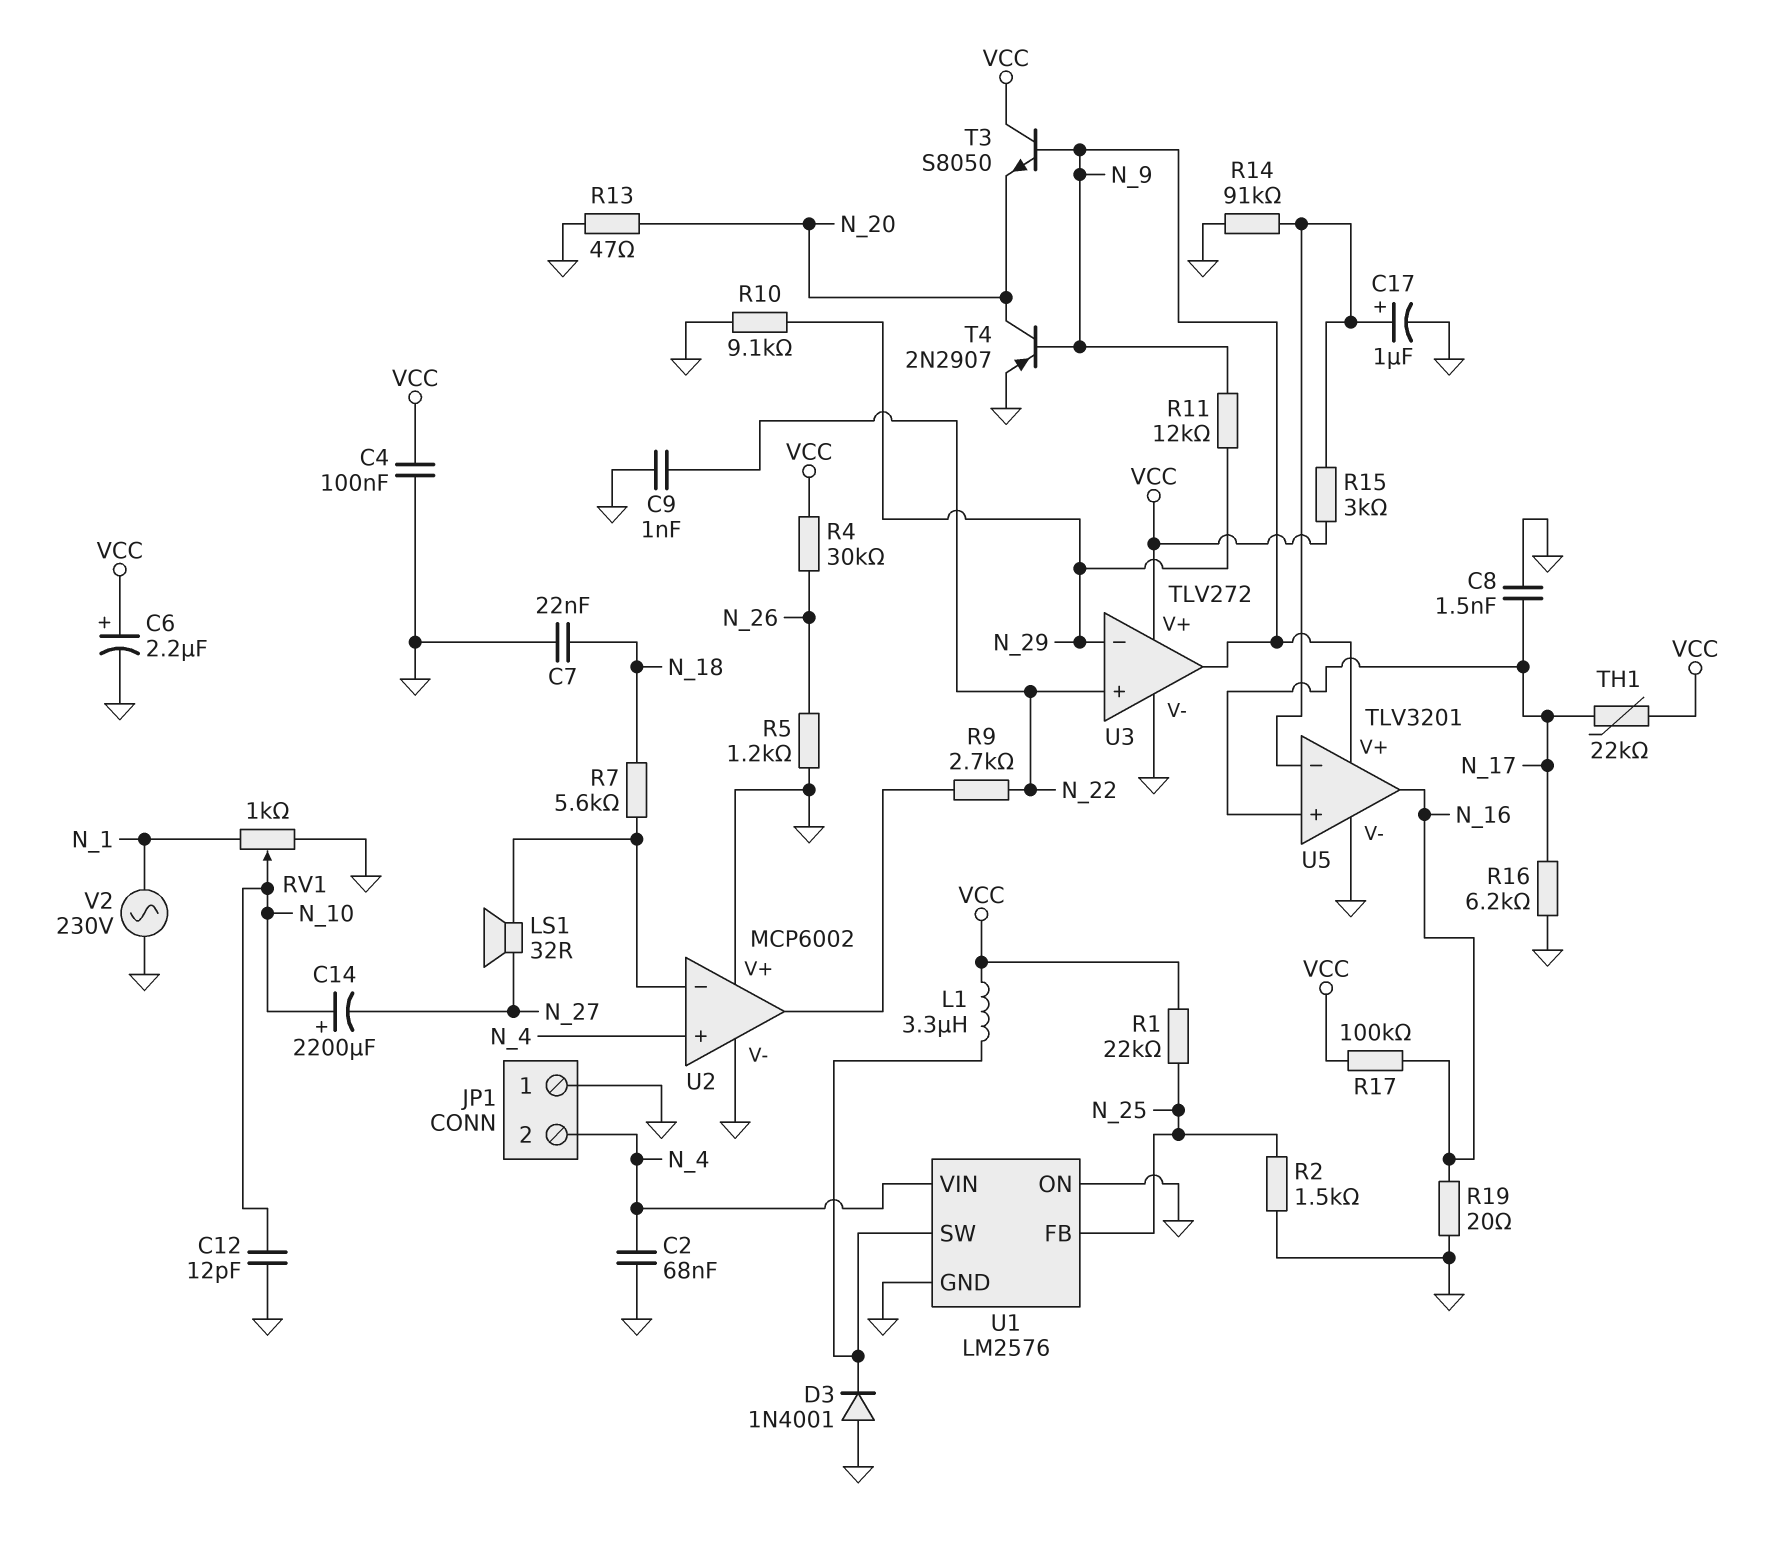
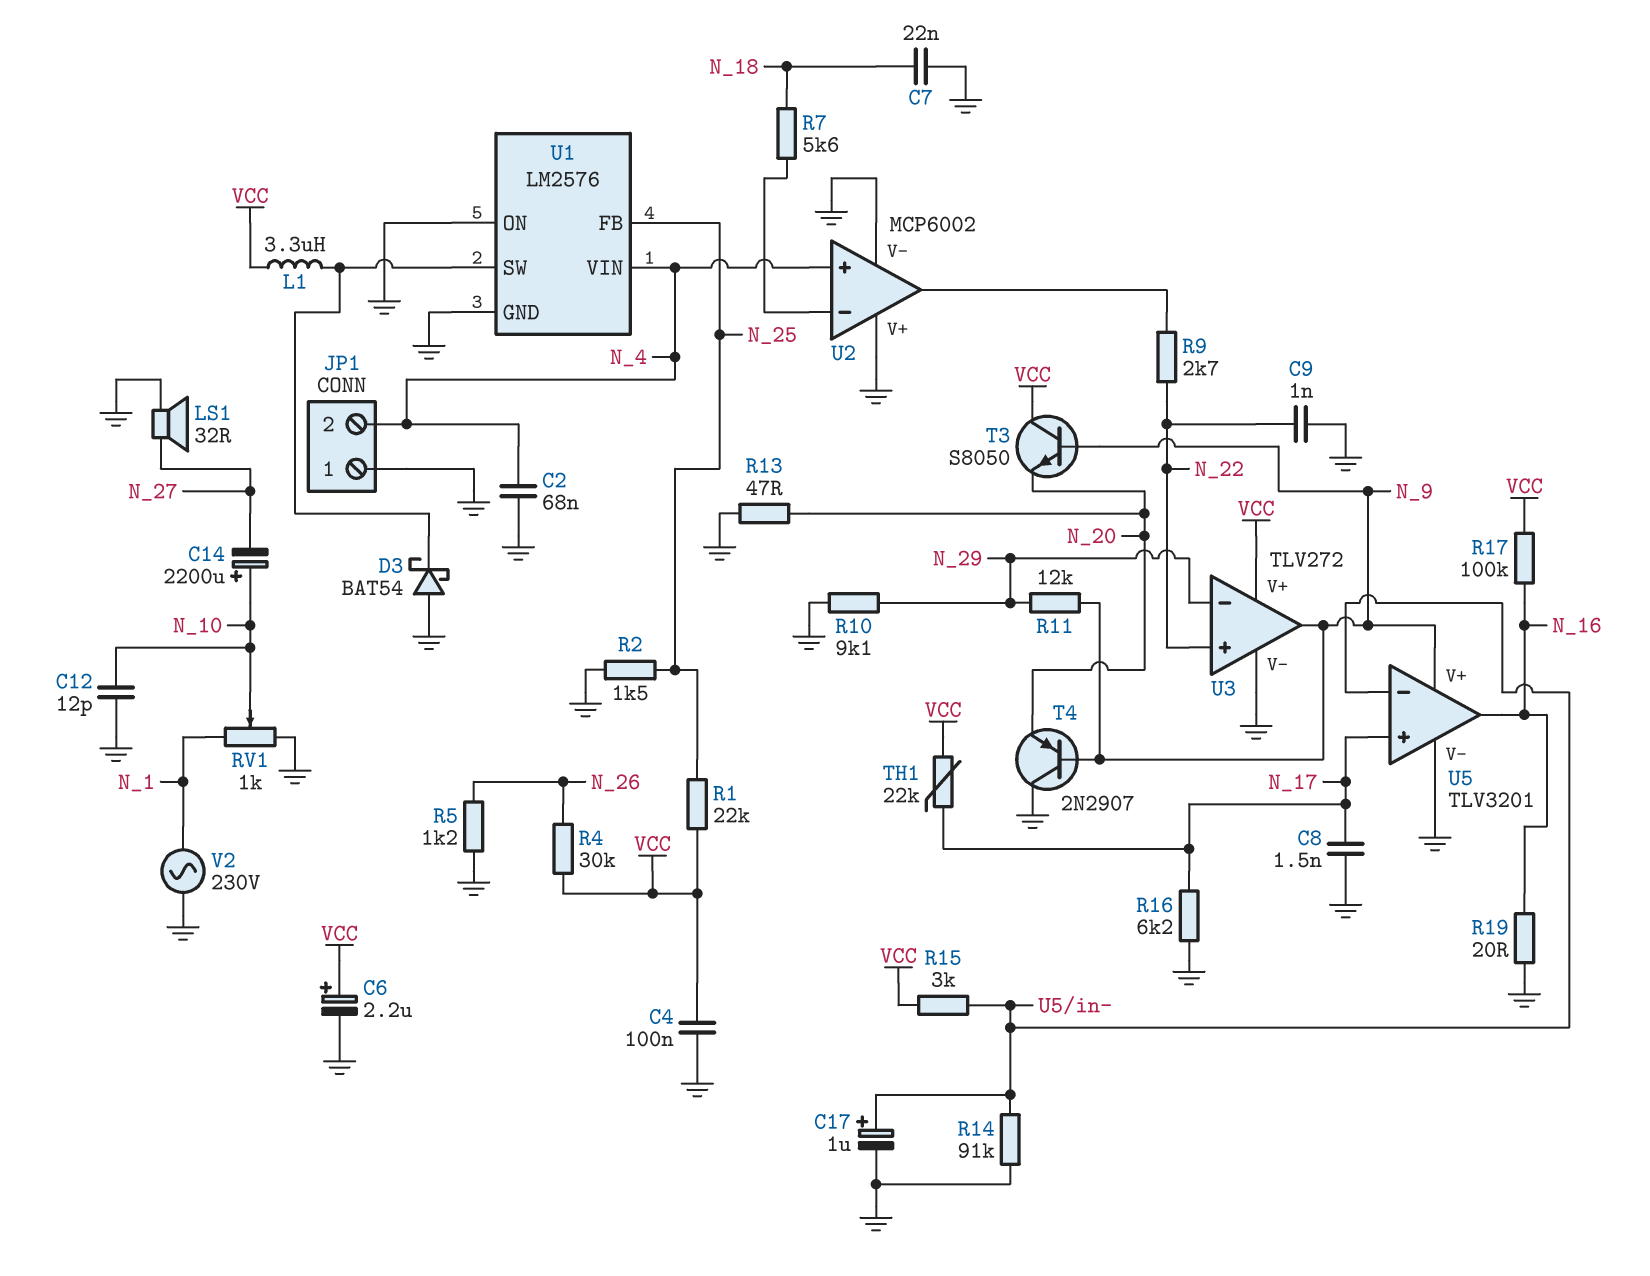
D3: diode 1N4001 (A GND, K U1/SW) -> schottky BAT54 (A GND, K U1/SW)
LS1: speaker 32R (N_27, U2/in-) -> speaker 32R (GND, N_27)
T4: PNP 2N2907 (B N_9, C N_20, E GND) -> PNP 2N2907 (B N_9, C GND, E N_20)

